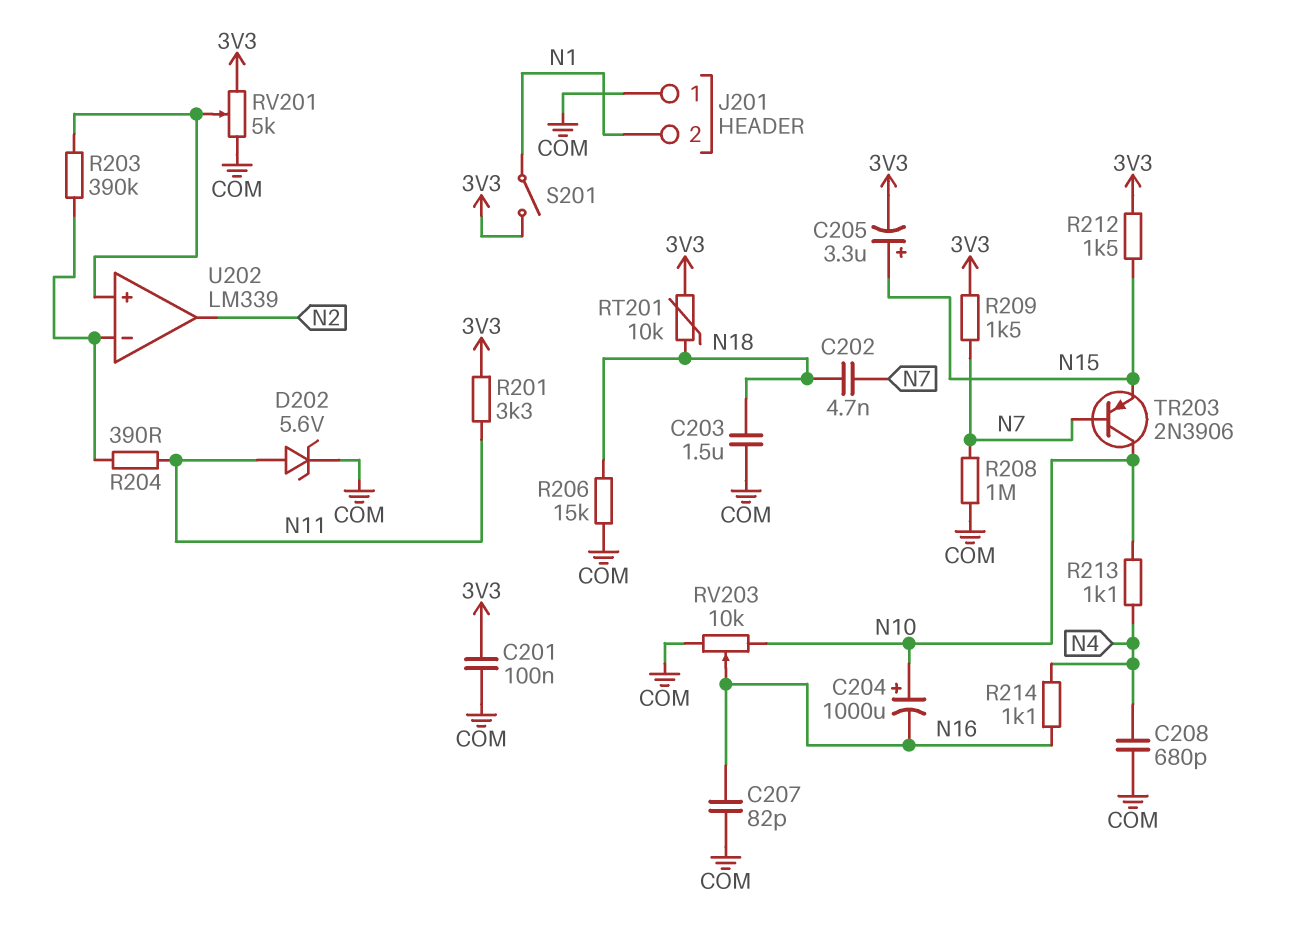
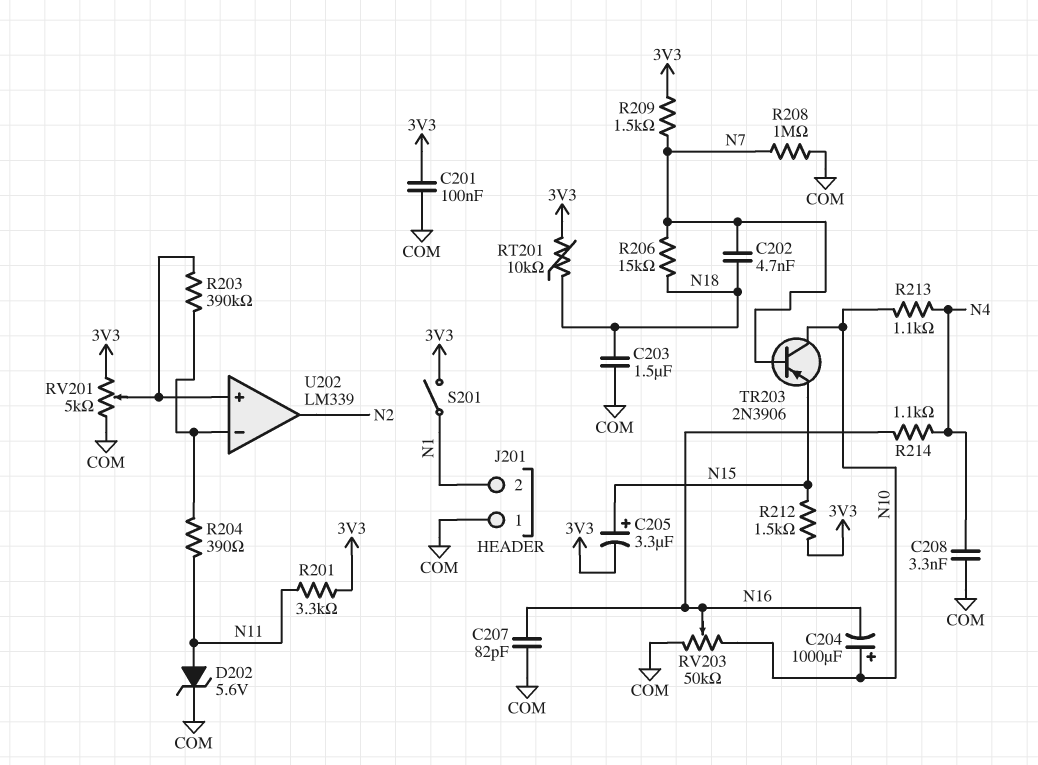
C208: 680pF (COM, N4) -> 3.3nF (COM, N4)
R206: 15k (COM, N18) -> 15k (N7, N18)
RV203: 10k (COM, N10, wiper N16) -> 50k (COM, N10, wiper N16)

